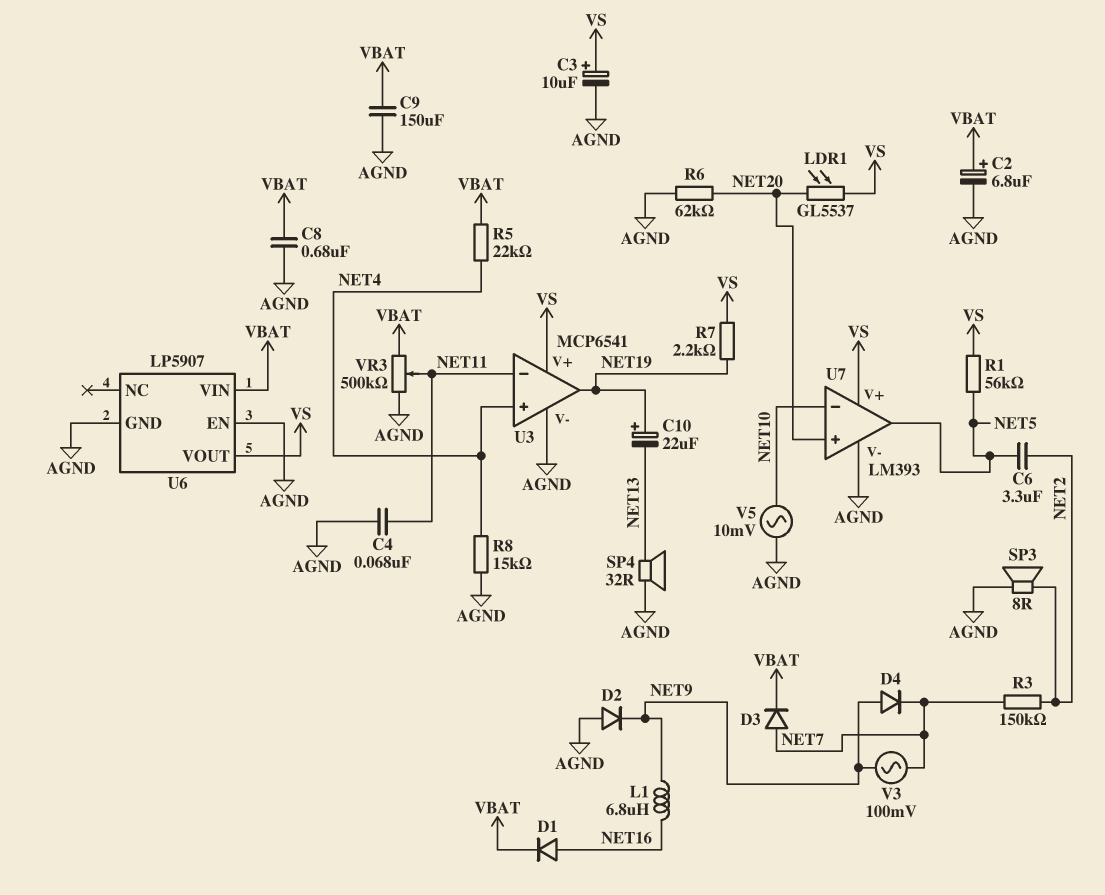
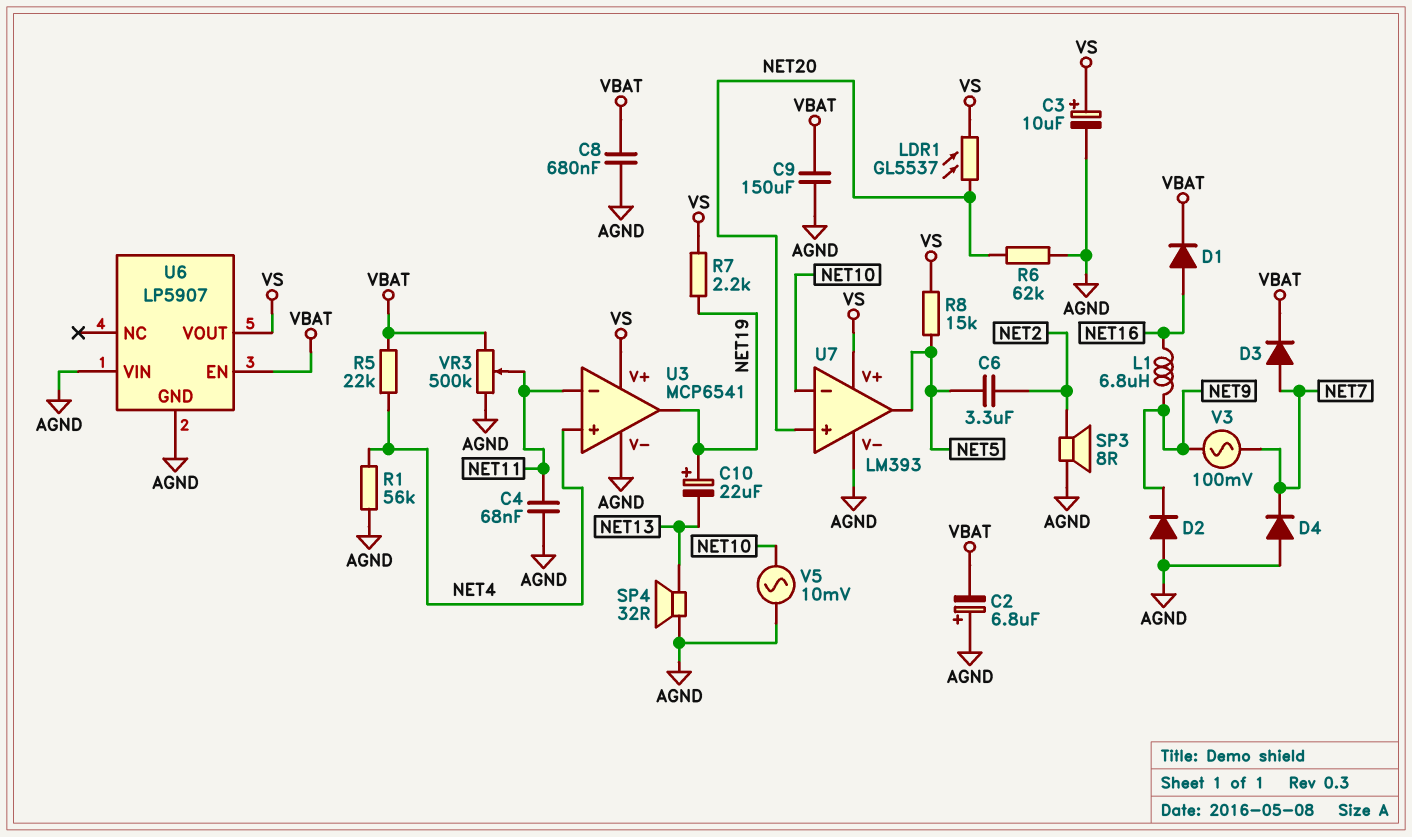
C2: 6.8uF (plus VBAT, minus AGND) -> 6.8uF (plus AGND, minus VBAT)
D4: diode (A NET9, K NET7) -> diode (A AGND, K NET7)
R1: 56k (NET5, VS) -> 56k (AGND, NET4)
R3: 150k (NET2, NET7) -> none
R8: 15k (AGND, NET4) -> 15k (NET5, VS)
U6 pin EN: AGND -> VBAT
U6 pin VIN: VBAT -> AGND

